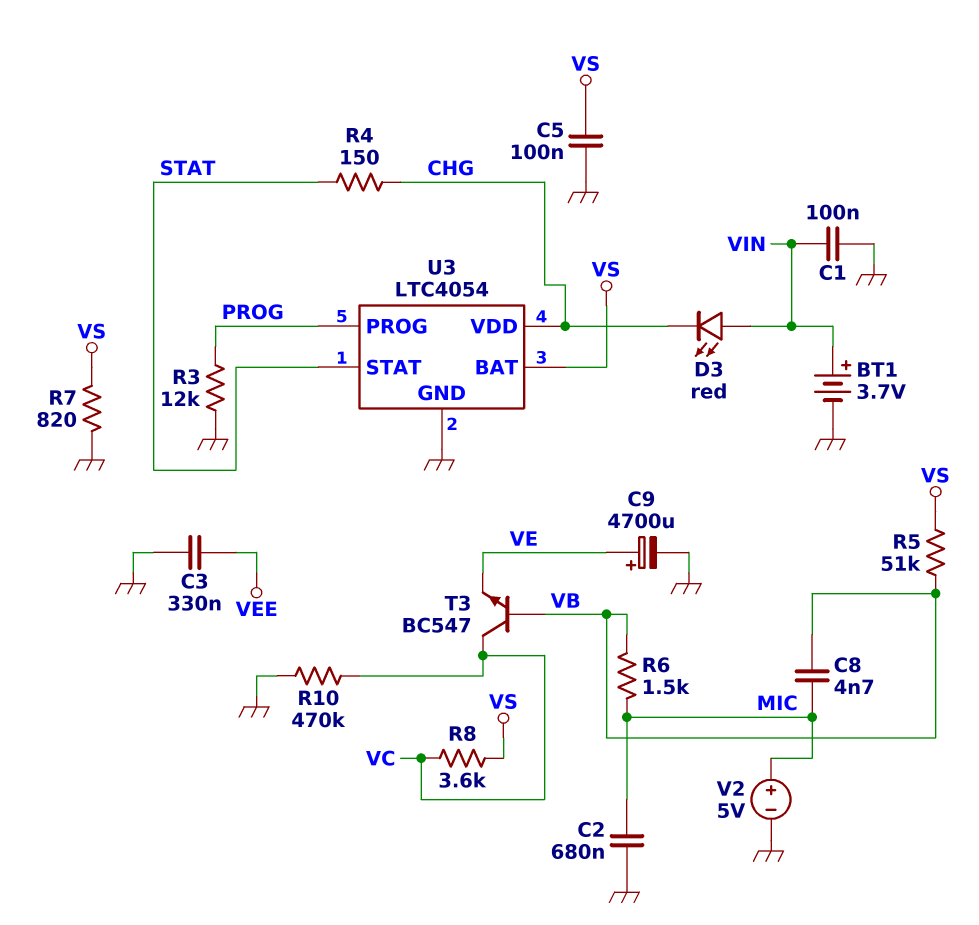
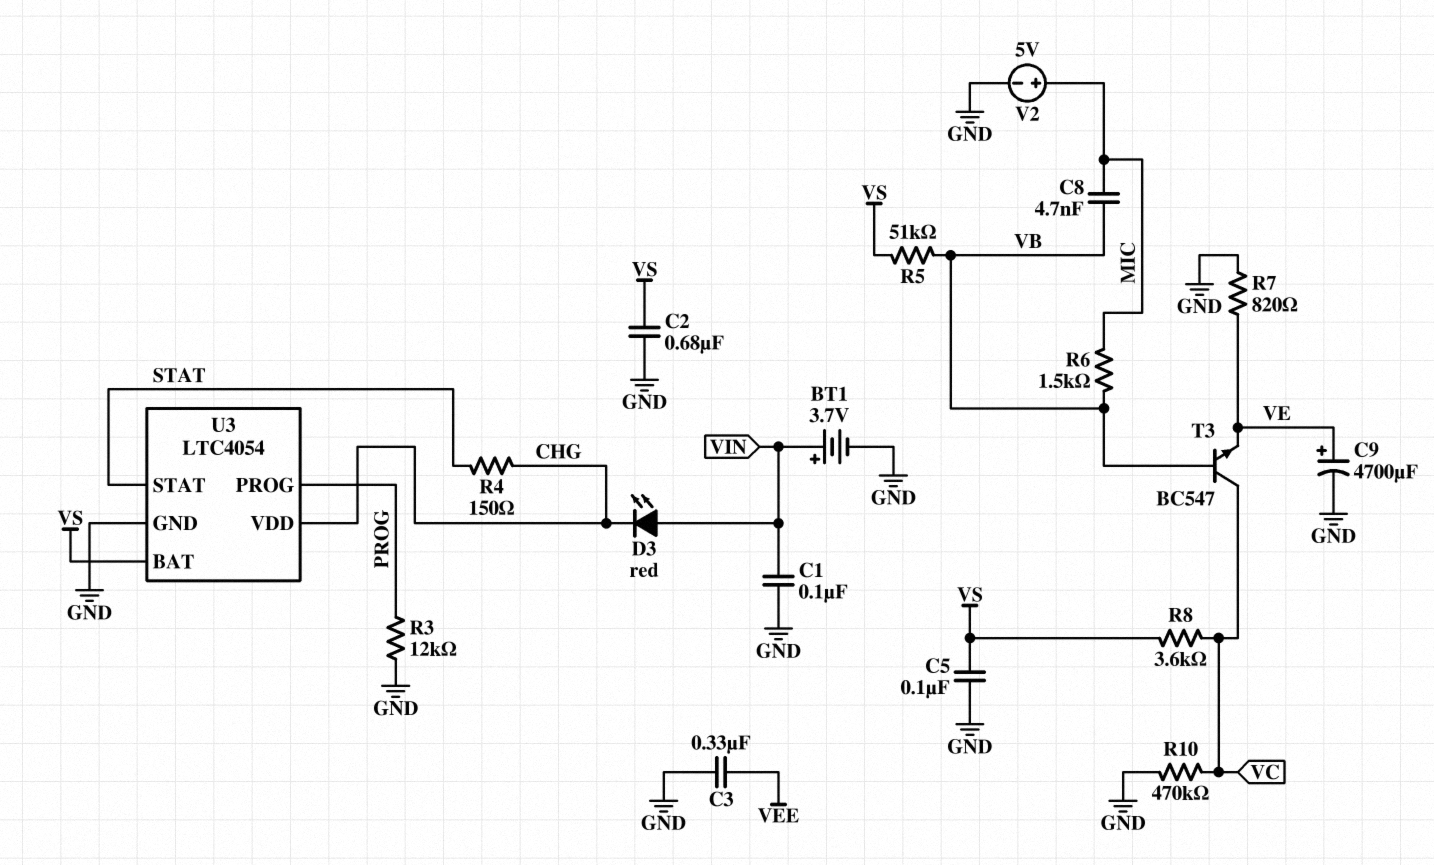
C2: 680nF (GND, MIC) -> 680nF (GND, VS)
R7: 820 (GND, VS) -> 820 (GND, VE)

